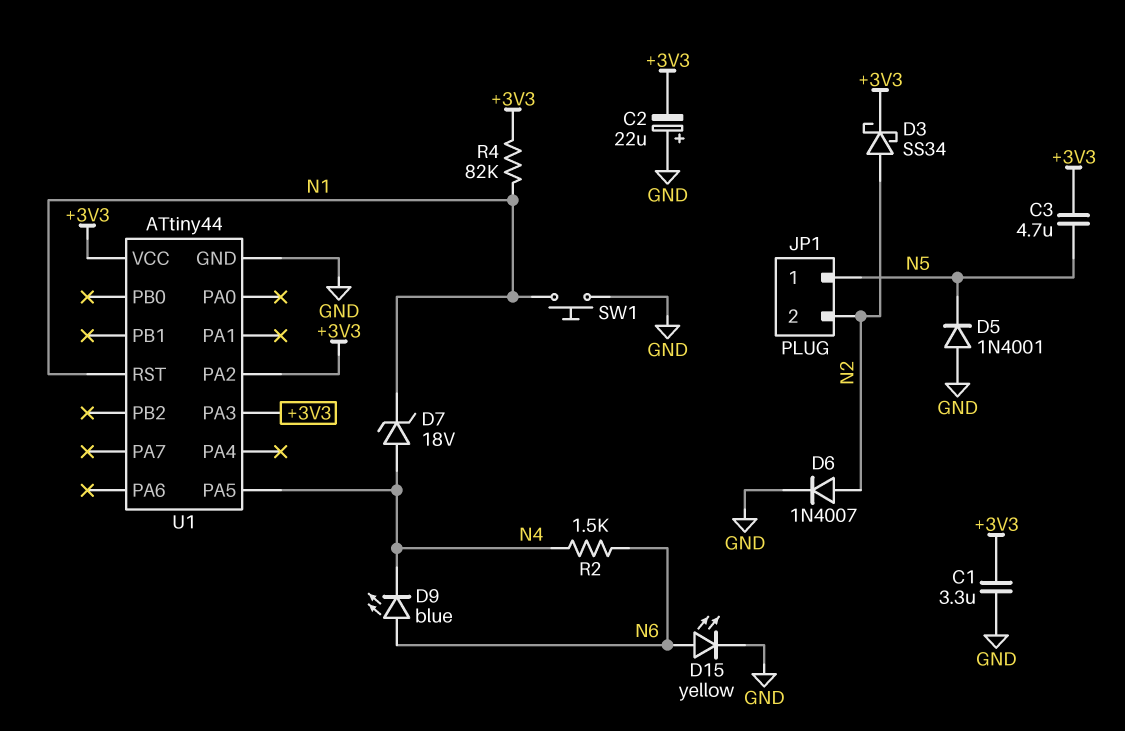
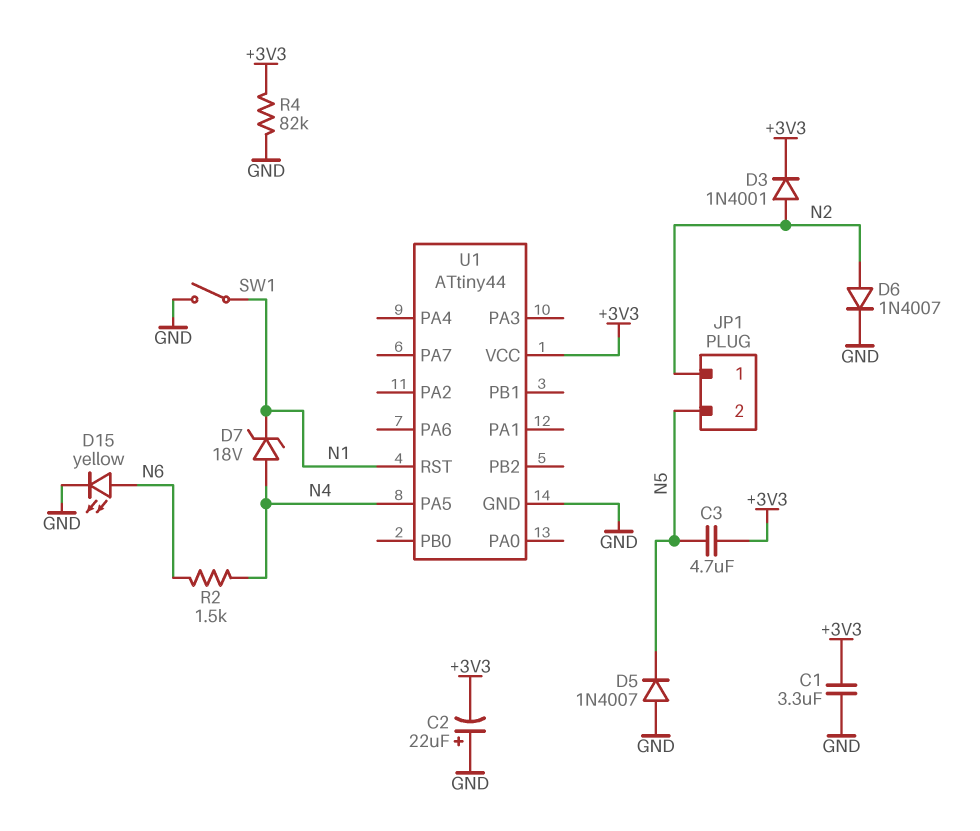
D3: schottky SS34 (A N2, K +3V3) -> diode 1N4001 (A N2, K +3V3)
D5: diode 1N4001 (A GND, K N5) -> diode 1N4007 (A GND, K N5)
D9: LED blue (A N6, K N4) -> none
JP1 pin 1: N5 -> N2
JP1 pin 2: N2 -> N5
R4: 82k (+3V3, N1) -> 82k (+3V3, GND)
SW1: button (GND, N1) -> switch (GND, N1)
U1 pin PA2: +3V3 -> none
U1 pin PA3: +3V3 -> none

